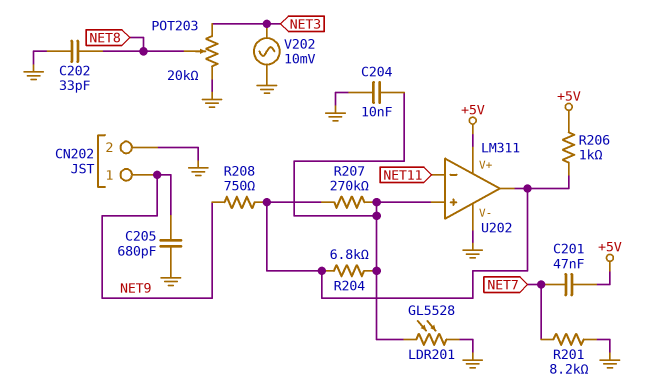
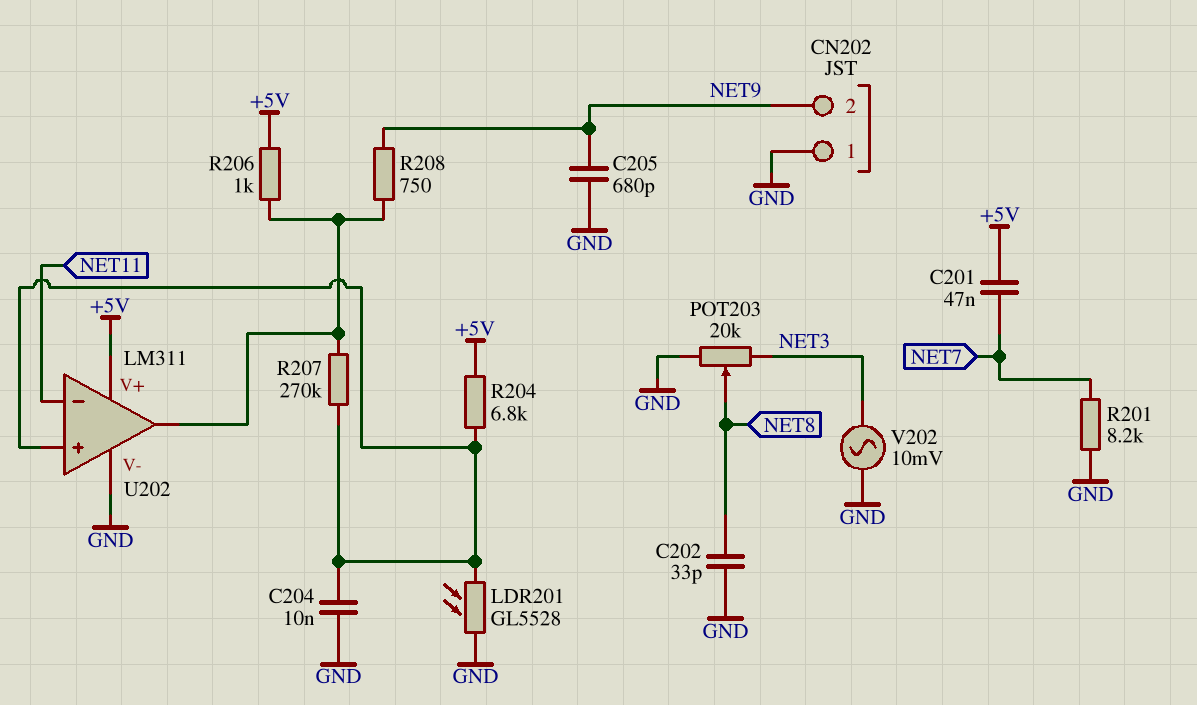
CN202 pin 1: NET9 -> GND
CN202 pin 2: GND -> NET9
R204: 6.8k (U202/in+, U202/out) -> 6.8k (+5V, U202/in+)

